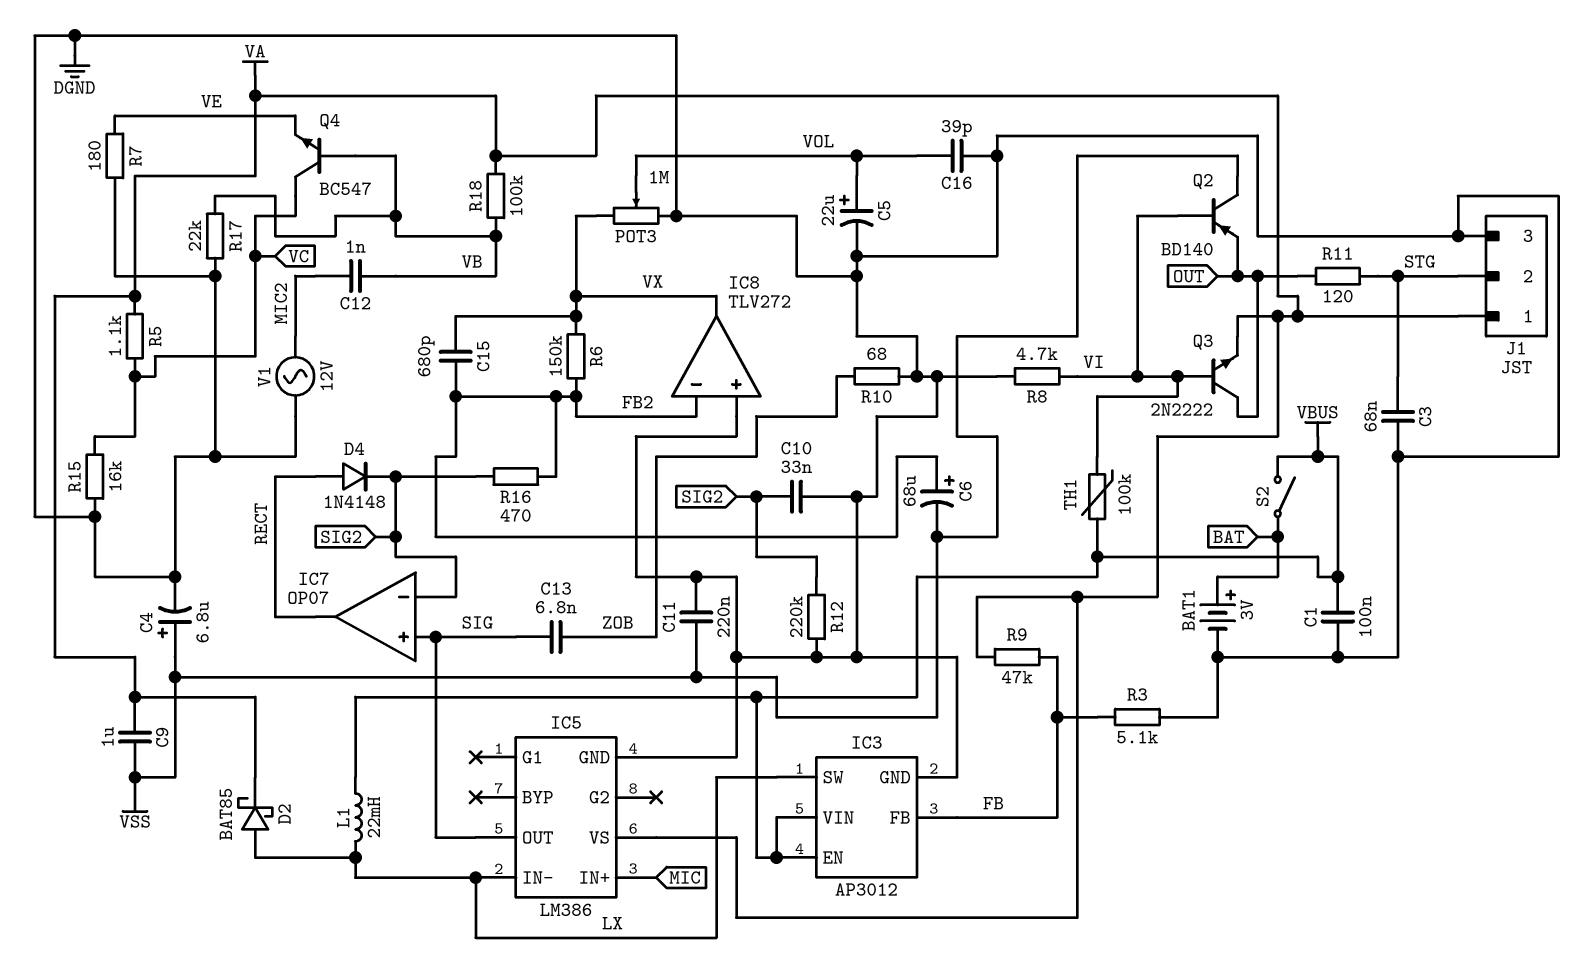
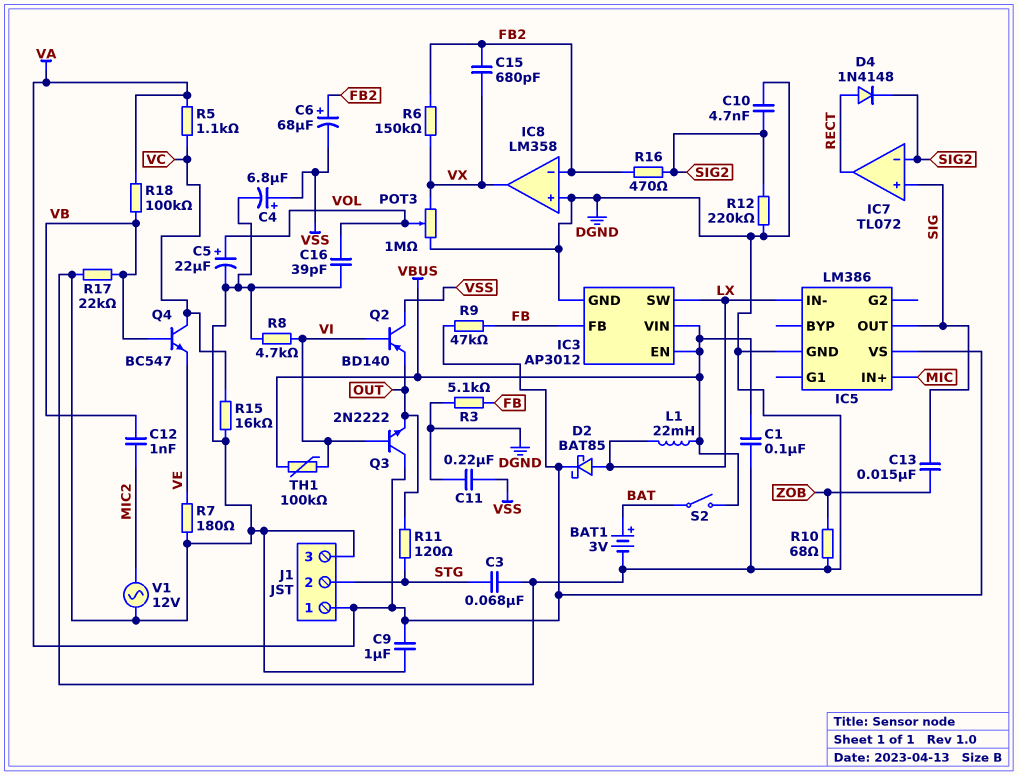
C9: 1uF (VA, VSS) -> 1uF (DGND, VA)
C10: 33nF (DGND, SIG2) -> 4.7nF (DGND, SIG2)
C13: 6.8nF (SIG, ZOB) -> 15nF (SIG, ZOB)
IC7: OP07 -> TL072
IC8: TLV272 -> LM358
Q3: NPN 2N2222 (B VI, C OUT, E VA) -> NPN 2N2222 (B VI, C VA, E OUT)

